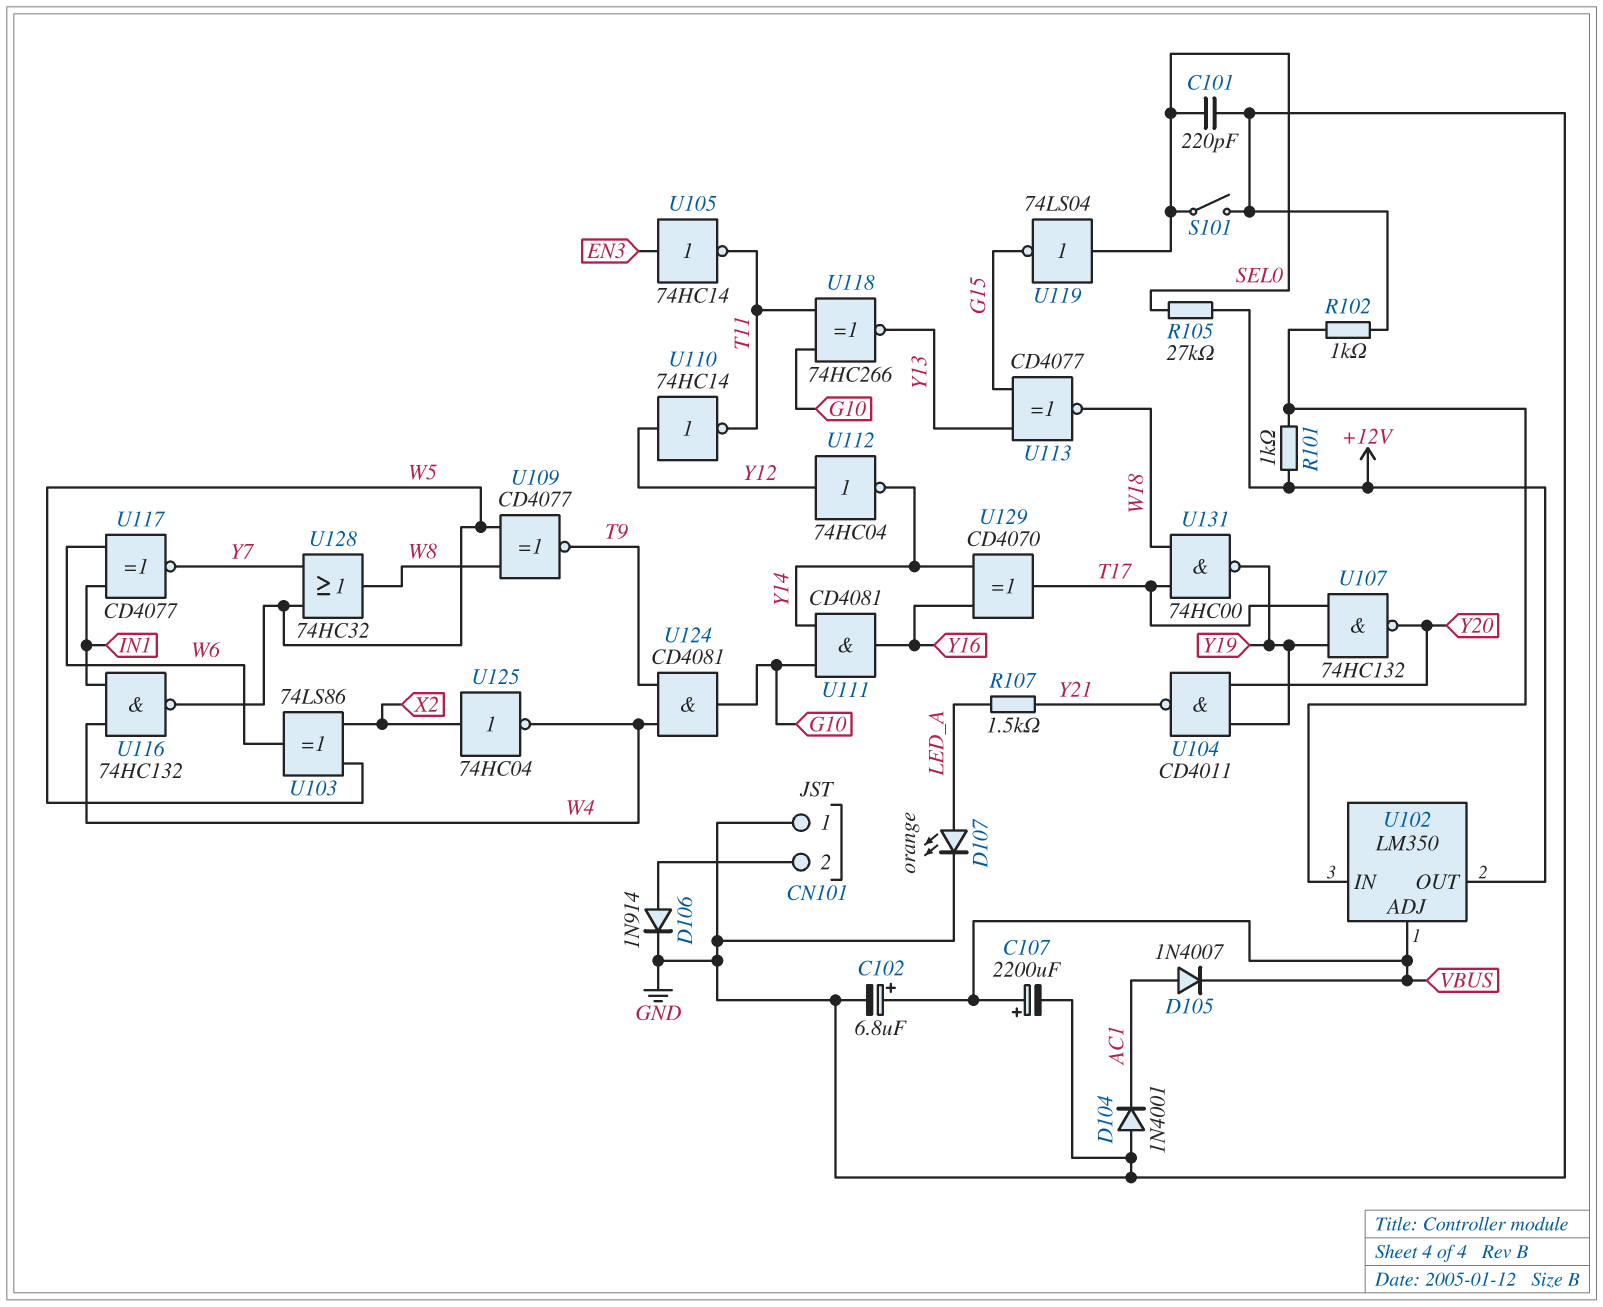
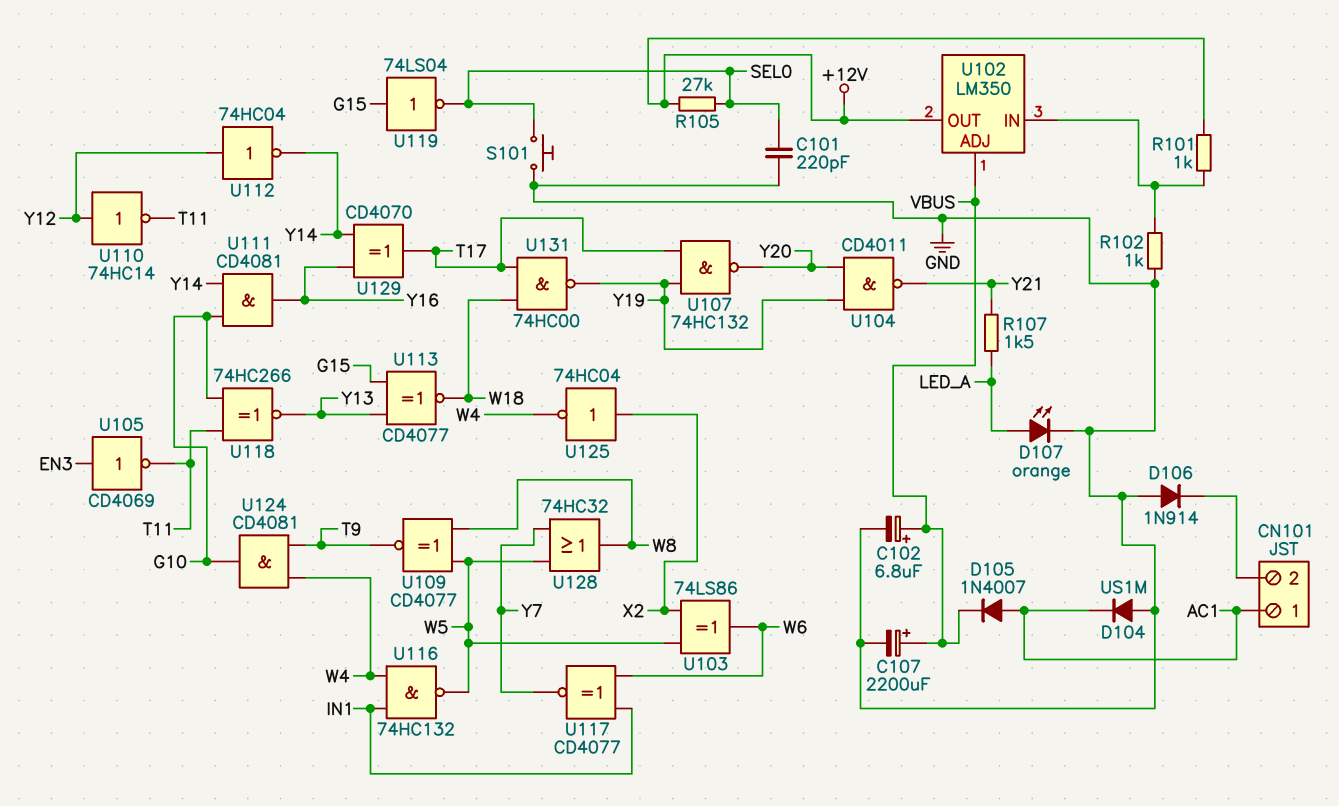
CN101 pin 1: GND -> AC1
D104: diode 1N4001 (A GND, K AC1) -> diode US1M (A GND, K AC1)
D106: diode 1N914 (A CN101/2, K GND) -> diode 1N914 (A GND, K CN101/2)
S101: switch (GND, SEL0) -> button (GND, SEL0)
U105: NOT 74HC14 (in EN3, out T11) -> NOT CD4069 (in EN3, out T11)
U119: NOT 74LS04 (in SEL0, out G15) -> NOT 74LS04 (in G15, out SEL0)

